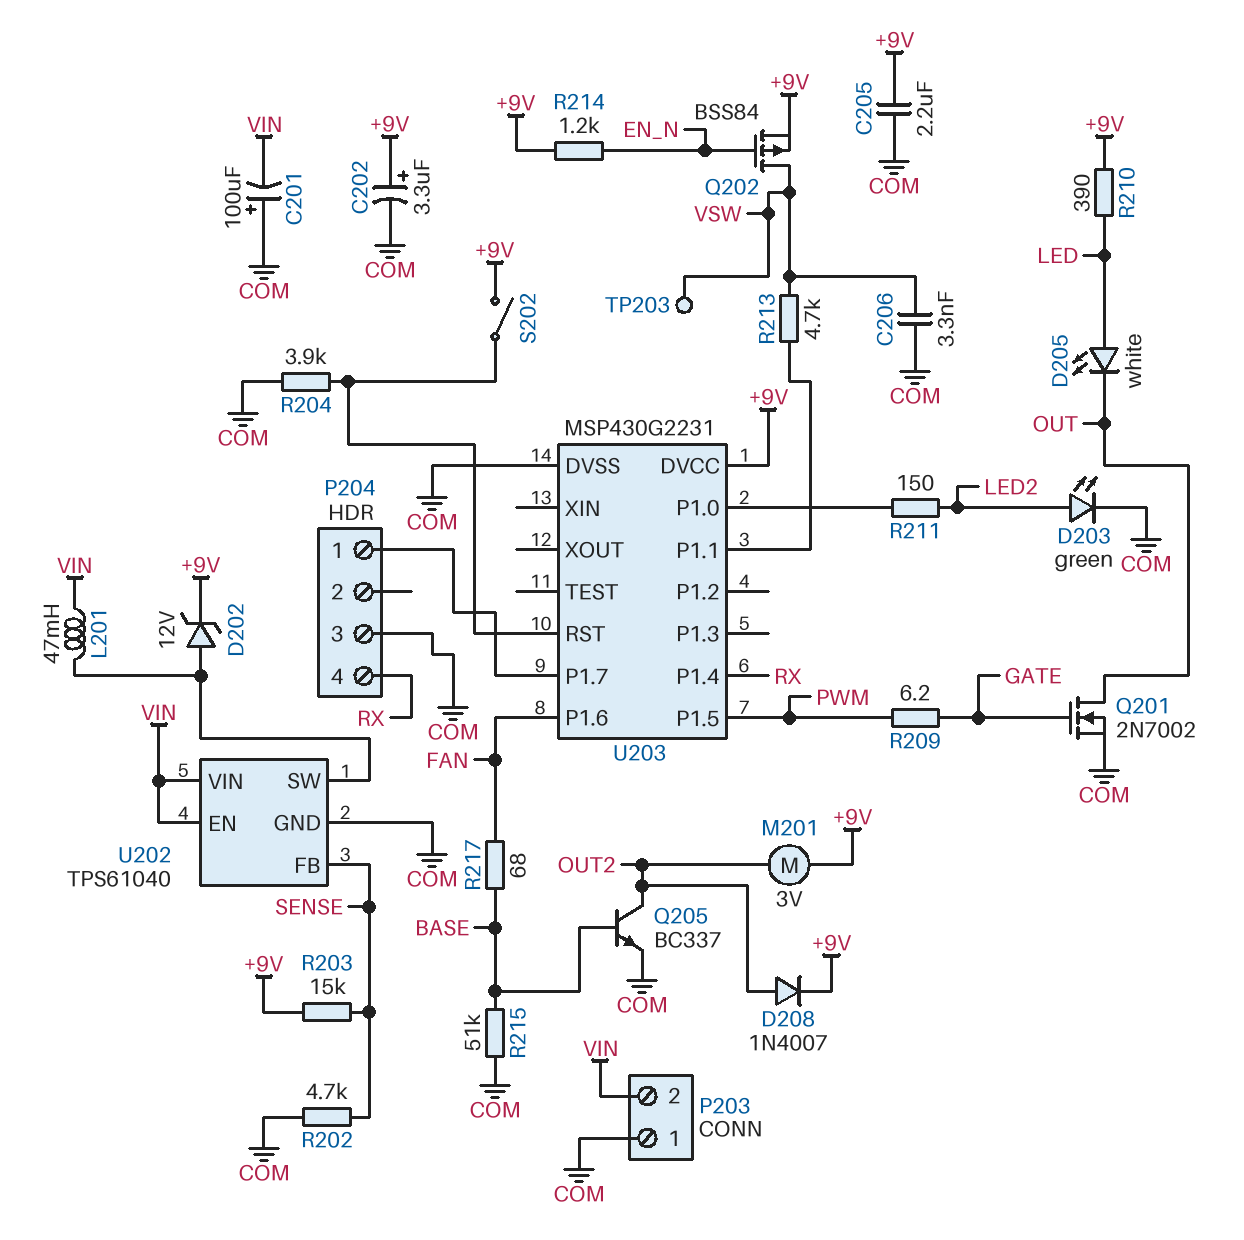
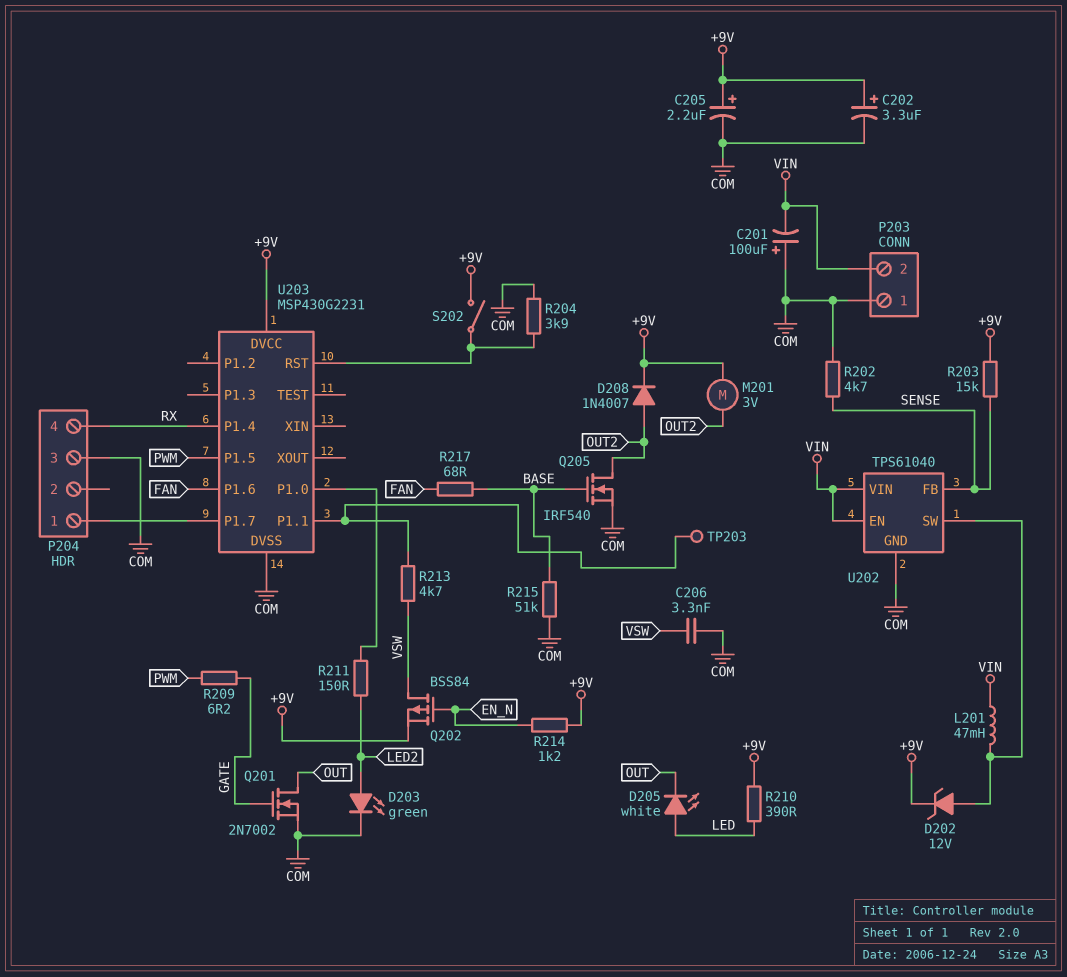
C205: 2.2uF (+9V, COM) -> 2.2uF (plus +9V, minus COM)
Q205: NPN BC337 (B BASE, C OUT2, E COM) -> NMOS IRF540 (G BASE, D OUT2, S COM)
TP203: test point (VSW) -> test point (U203/P1.1)

